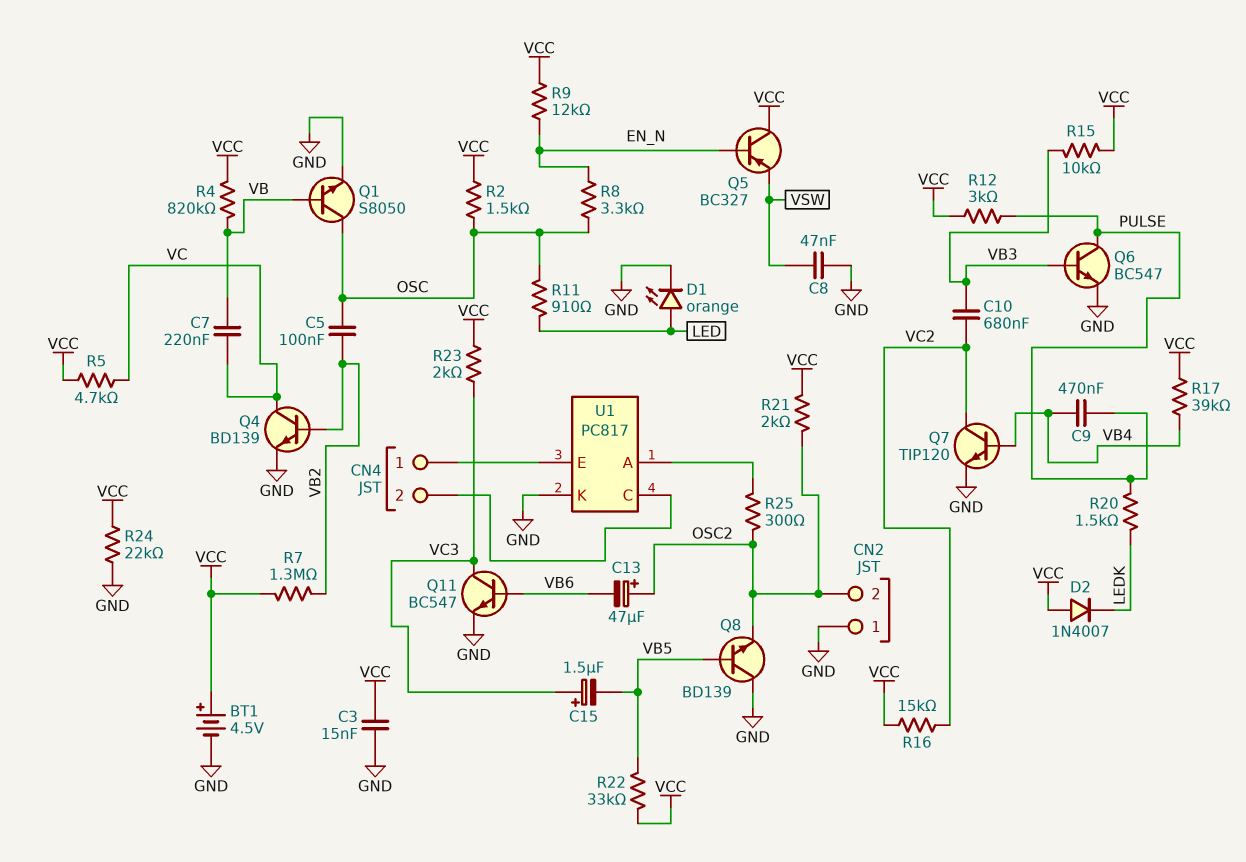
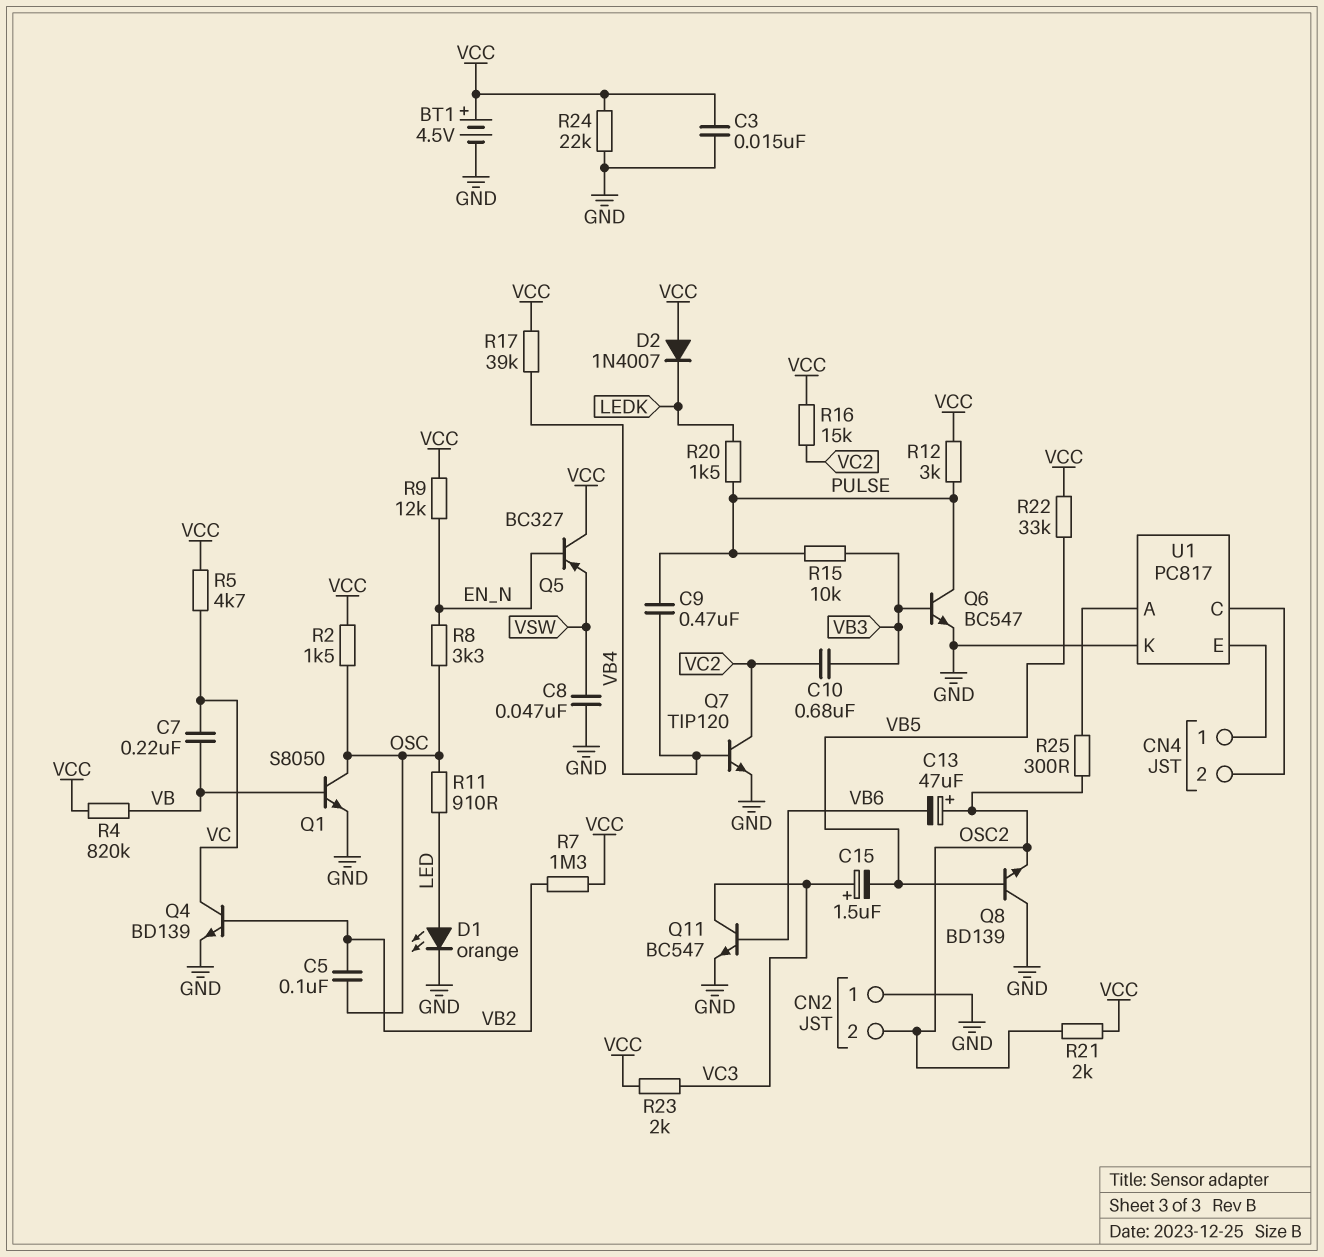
R15: 10k (VB3, VCC) -> 10k (PULSE, VB3)

